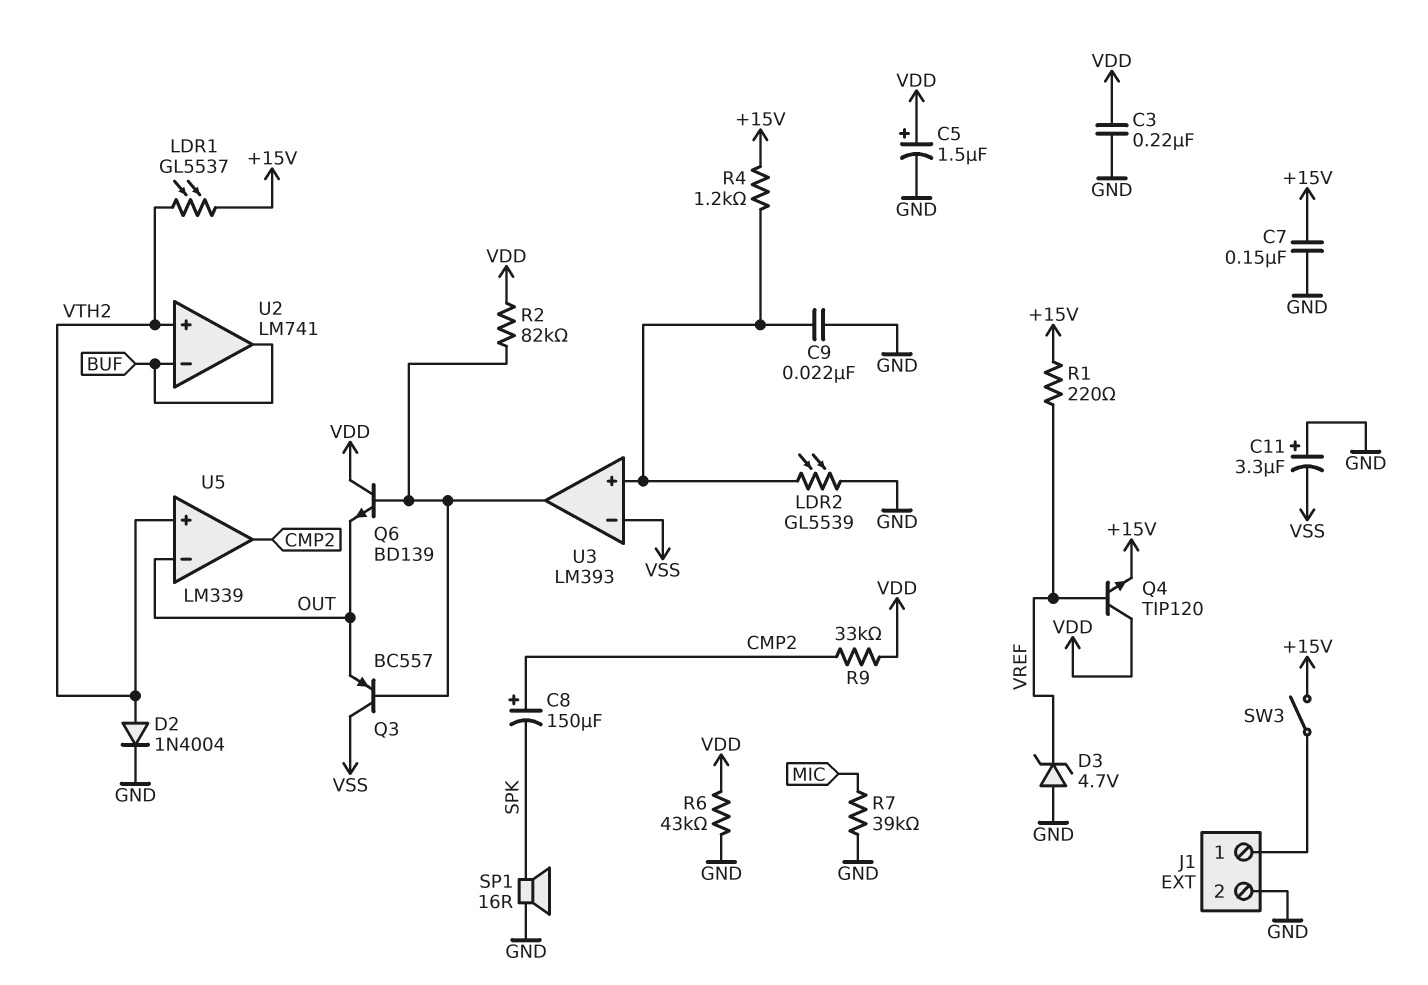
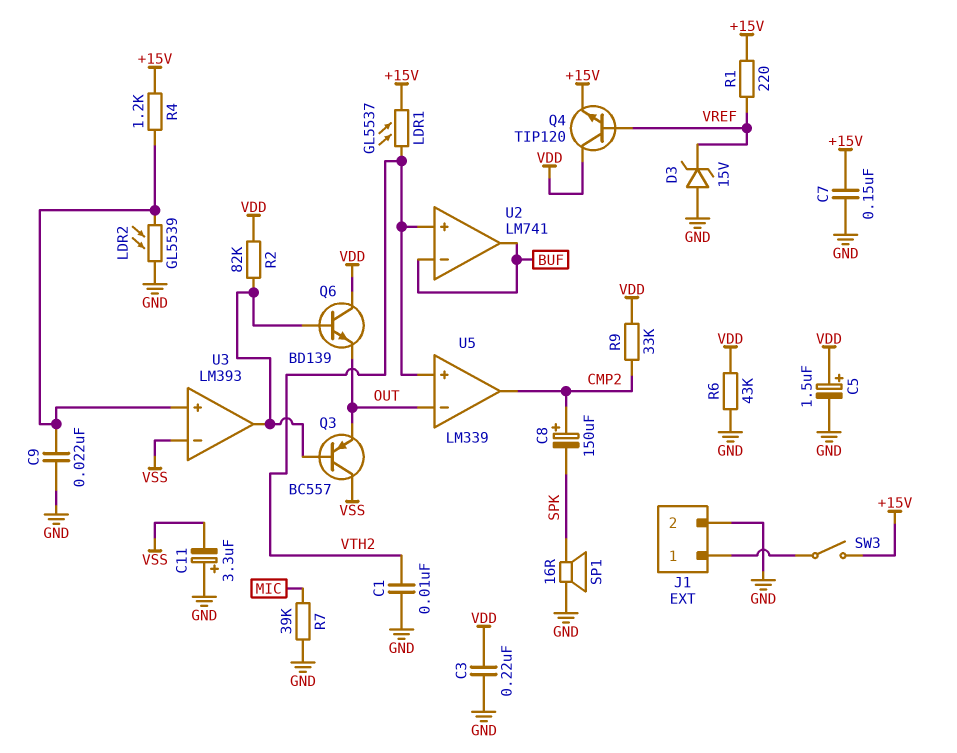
C1: none -> 10nF (GND, VTH2)
D2: diode 1N4004 (A VTH2, K GND) -> none
D3: zener 4.7V (A GND, K VREF) -> zener 15V (A GND, K VREF)

